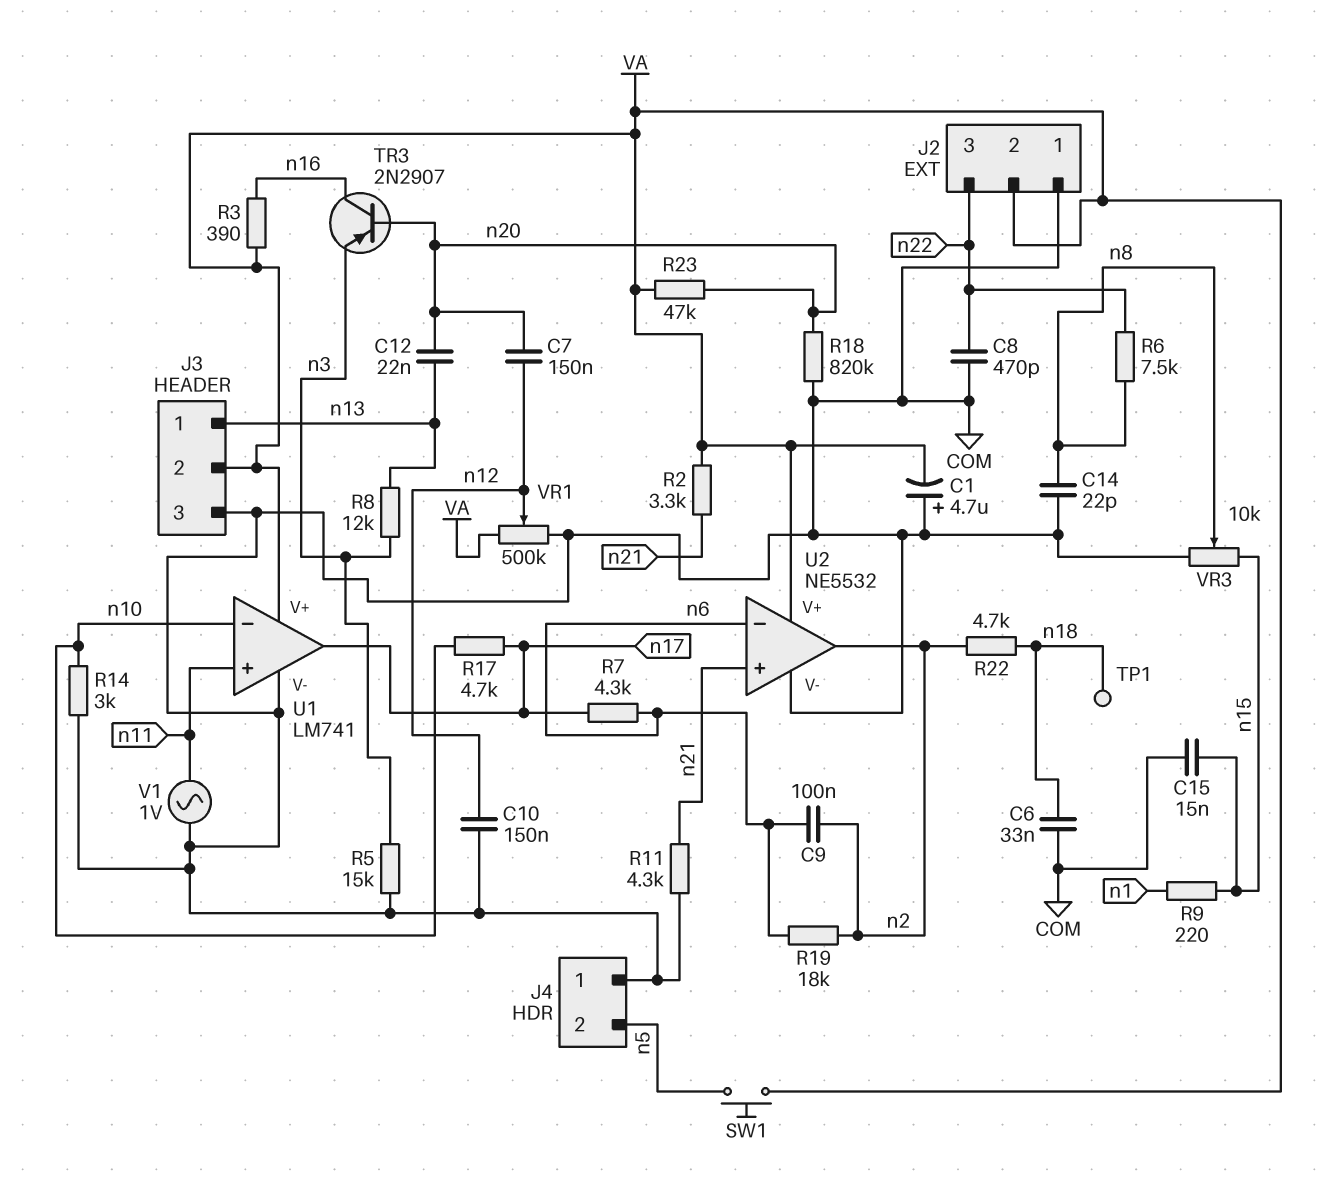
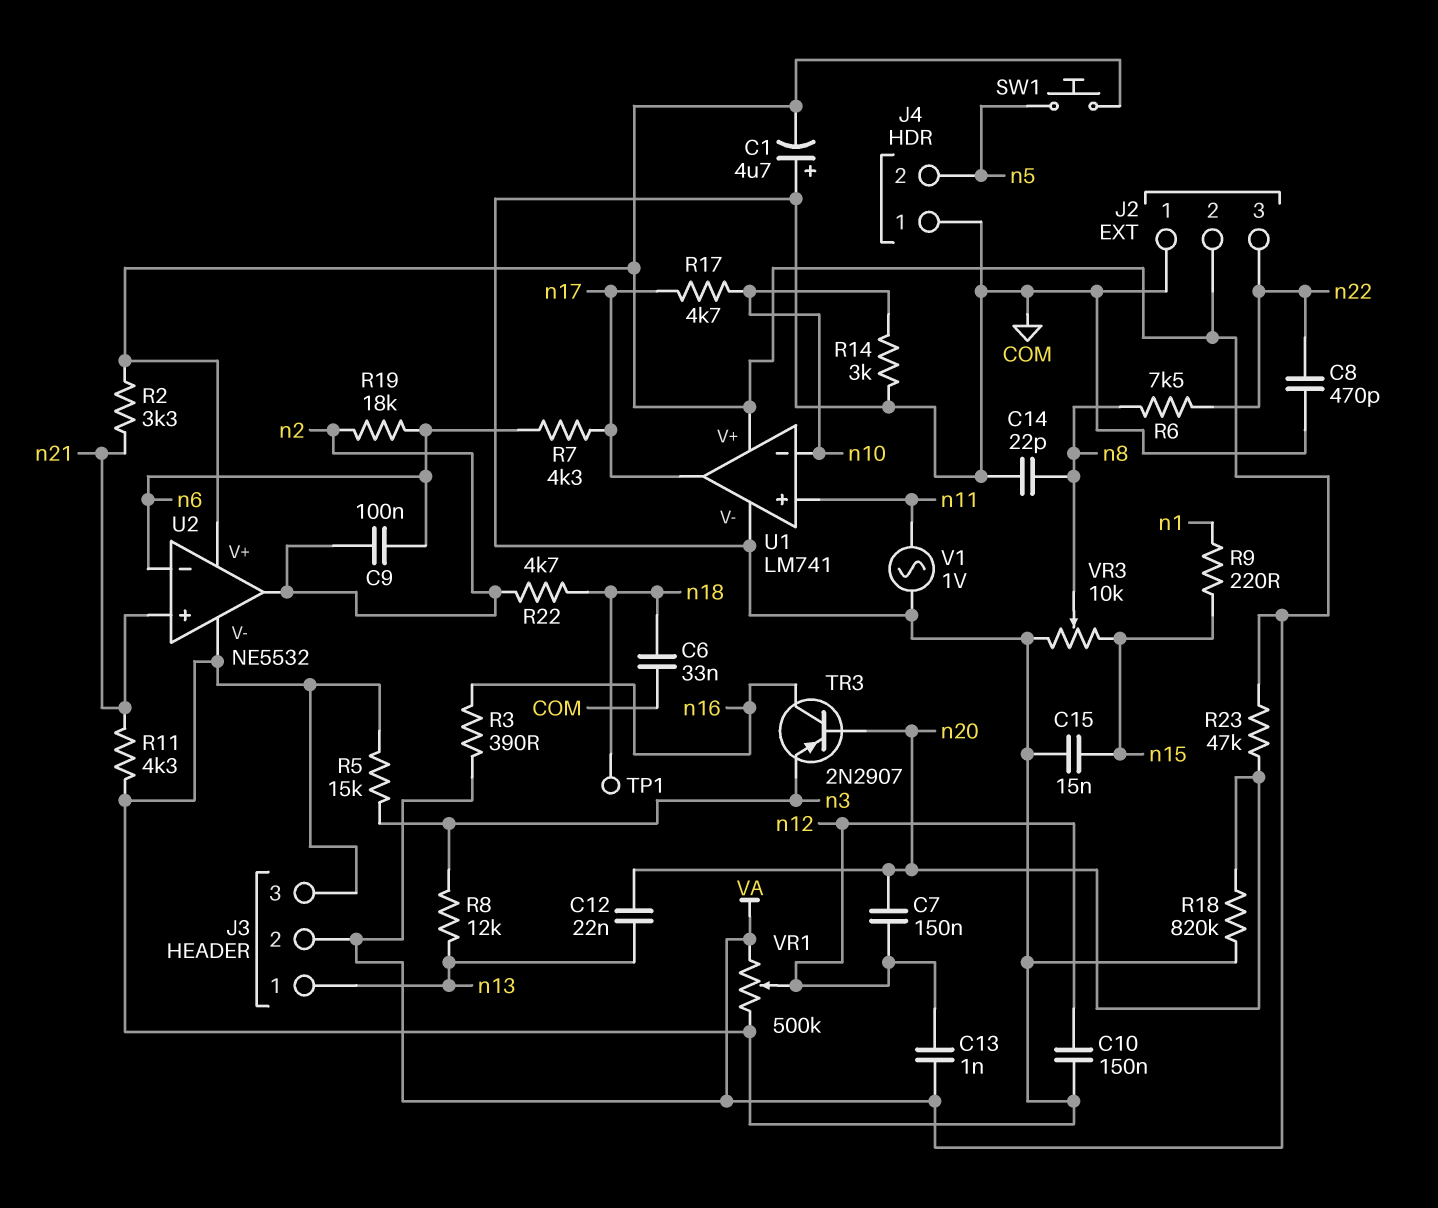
C13: none -> 1nF (VA, n12)

